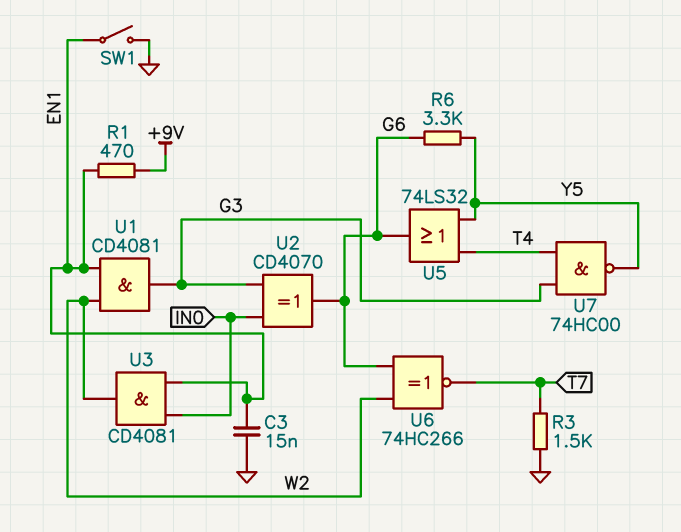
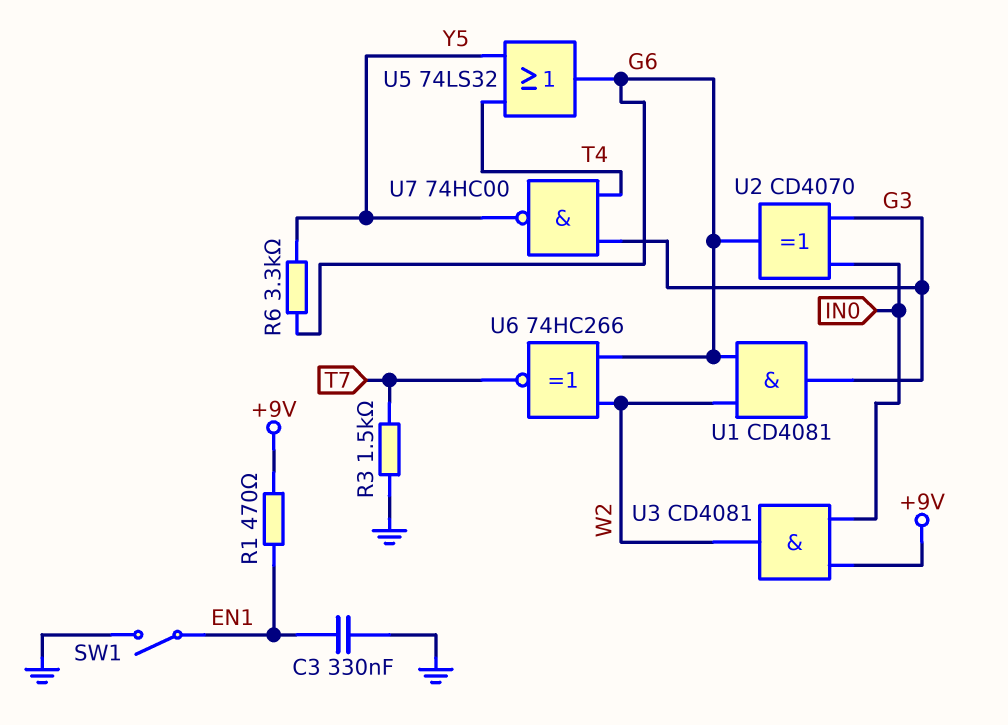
C3: 15nF (EN1, GND) -> 330nF (EN1, GND)
U1: AND CD4081 (in EN1, in W2, out G3) -> AND CD4081 (in G6, in W2, out G3)
U3: AND CD4081 (in EN1, in IN0, out W2) -> AND CD4081 (in +9V, in IN0, out W2)

